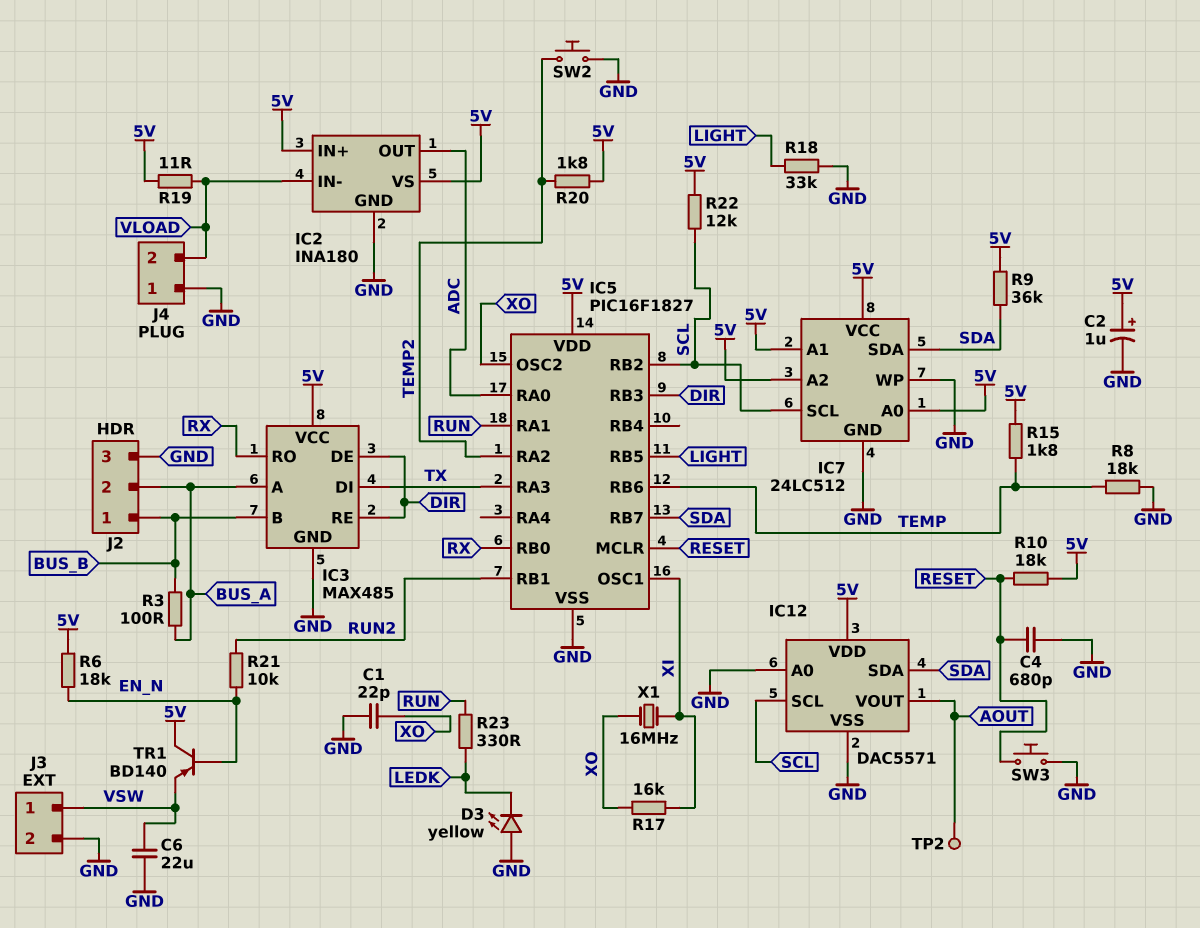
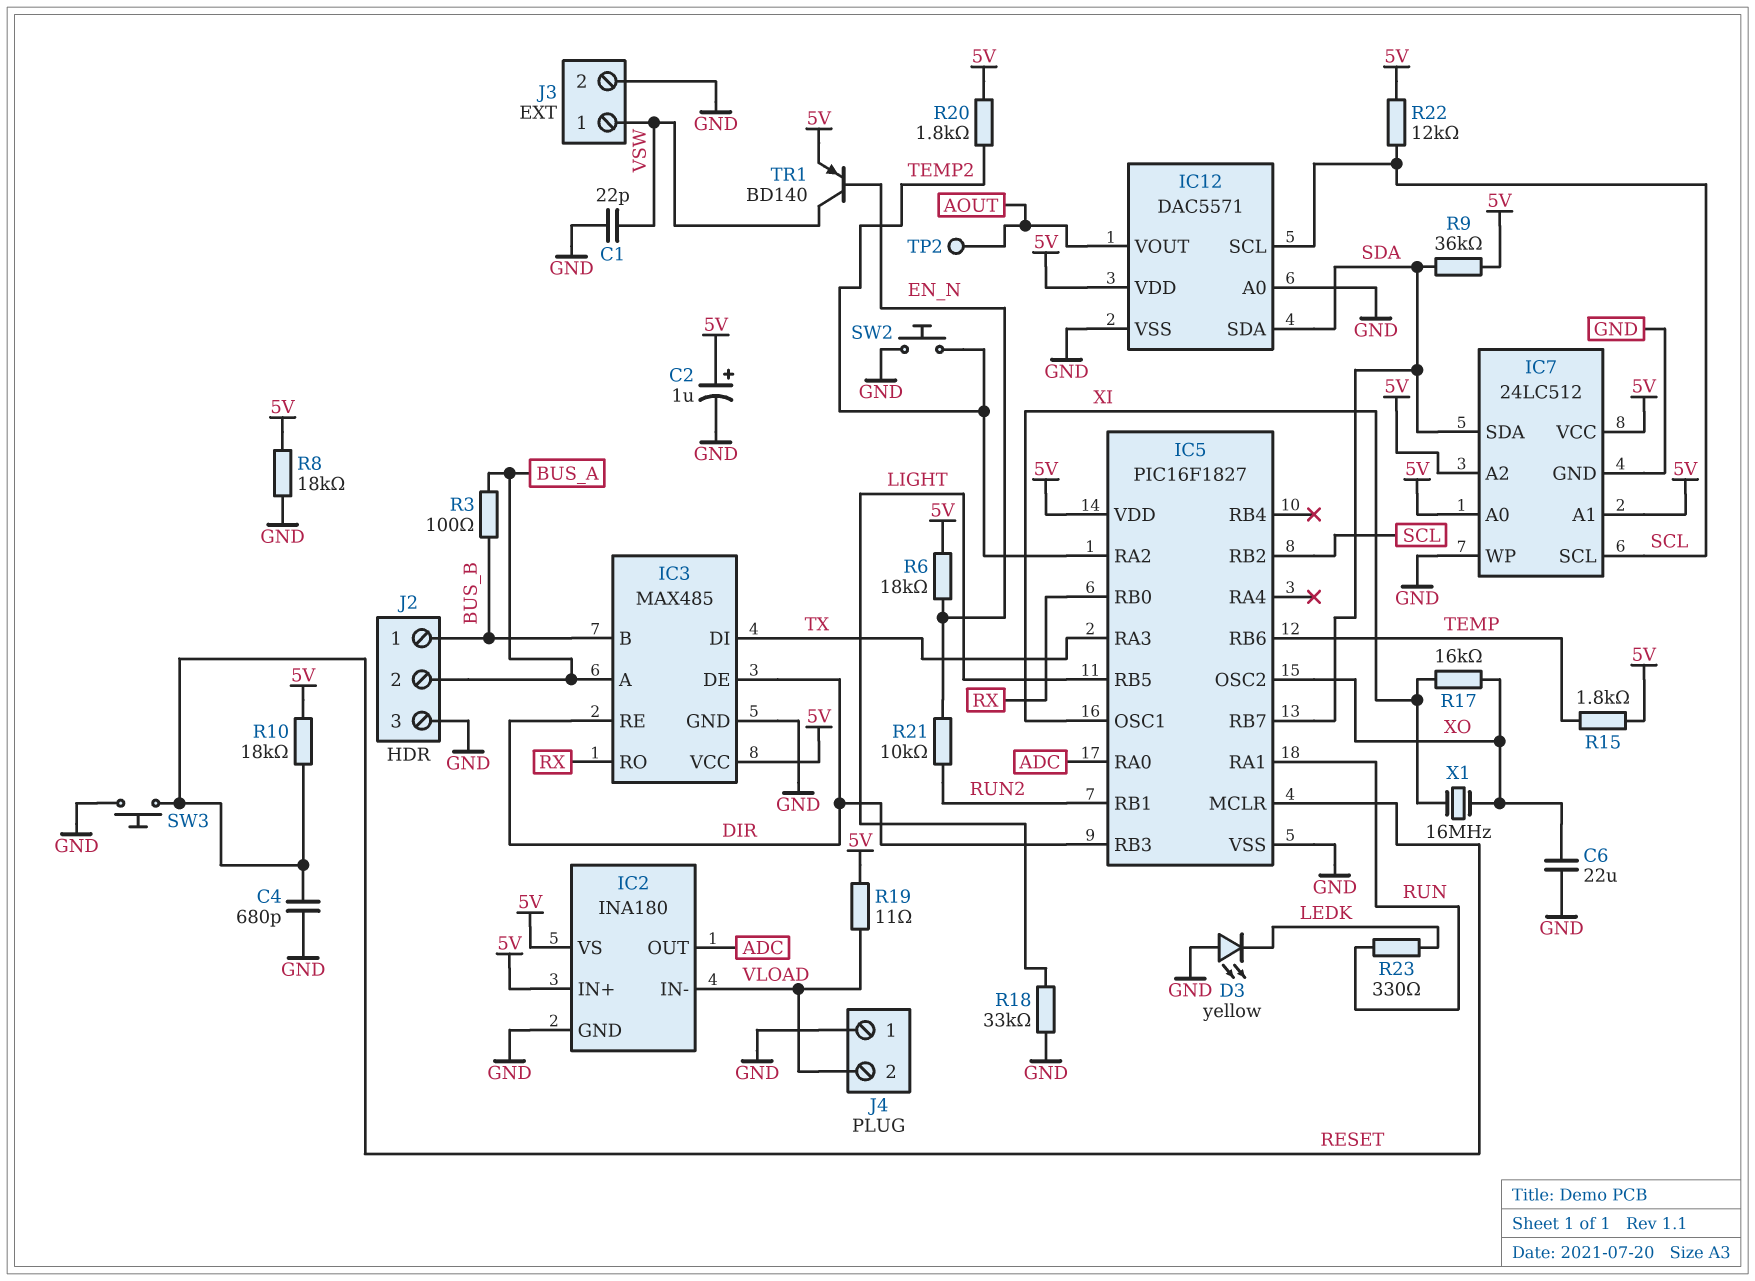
C1: 22pF (GND, XO) -> 22pF (GND, VSW)
C6: 22uF (GND, VSW) -> 22uF (GND, XO)
R8: 18k (GND, TEMP) -> 18k (5V, GND)
TR1: PNP BD140 (B EN_N, C 5V, E VSW) -> PNP BD140 (B EN_N, C VSW, E 5V)

